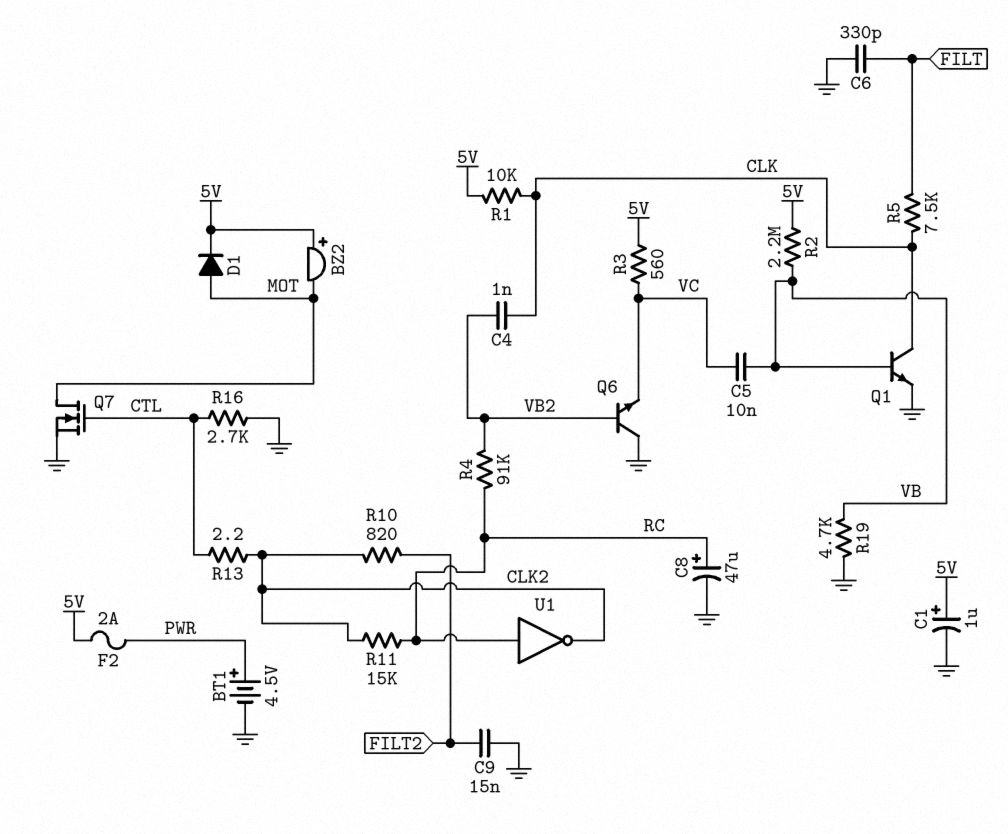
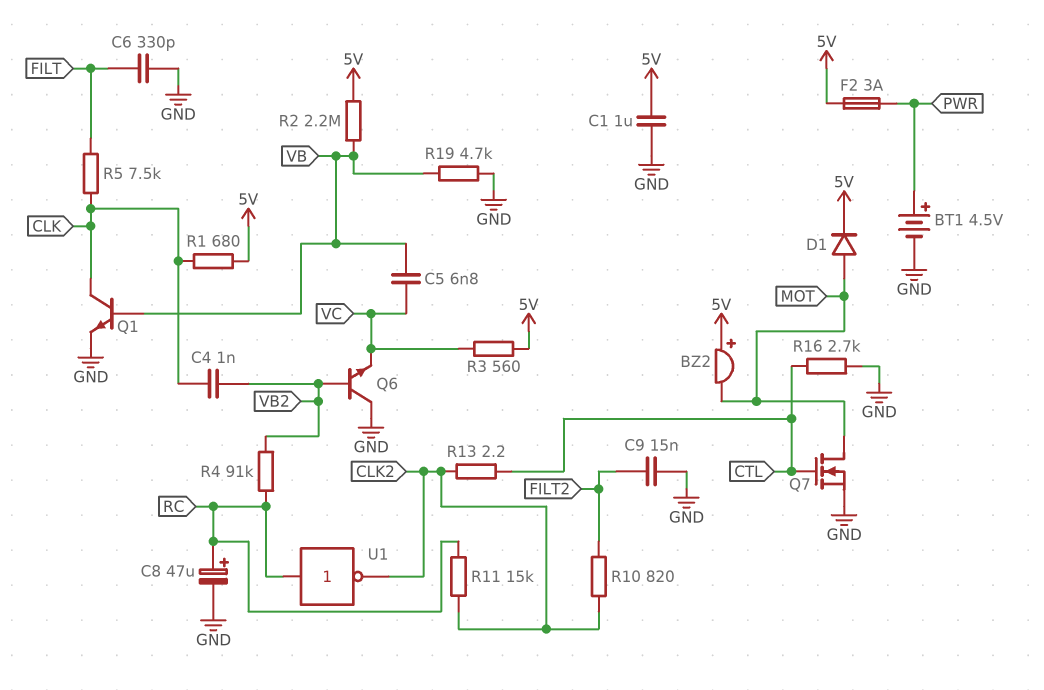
C1: 1uF (plus 5V, minus GND) -> 1uF (5V, GND)
C5: 10nF (VB, VC) -> 6.8nF (VB, VC)
F2: 2A (5V, PWR) -> 3A (5V, PWR)
R1: 10k (5V, CLK) -> 680 (5V, CLK)

